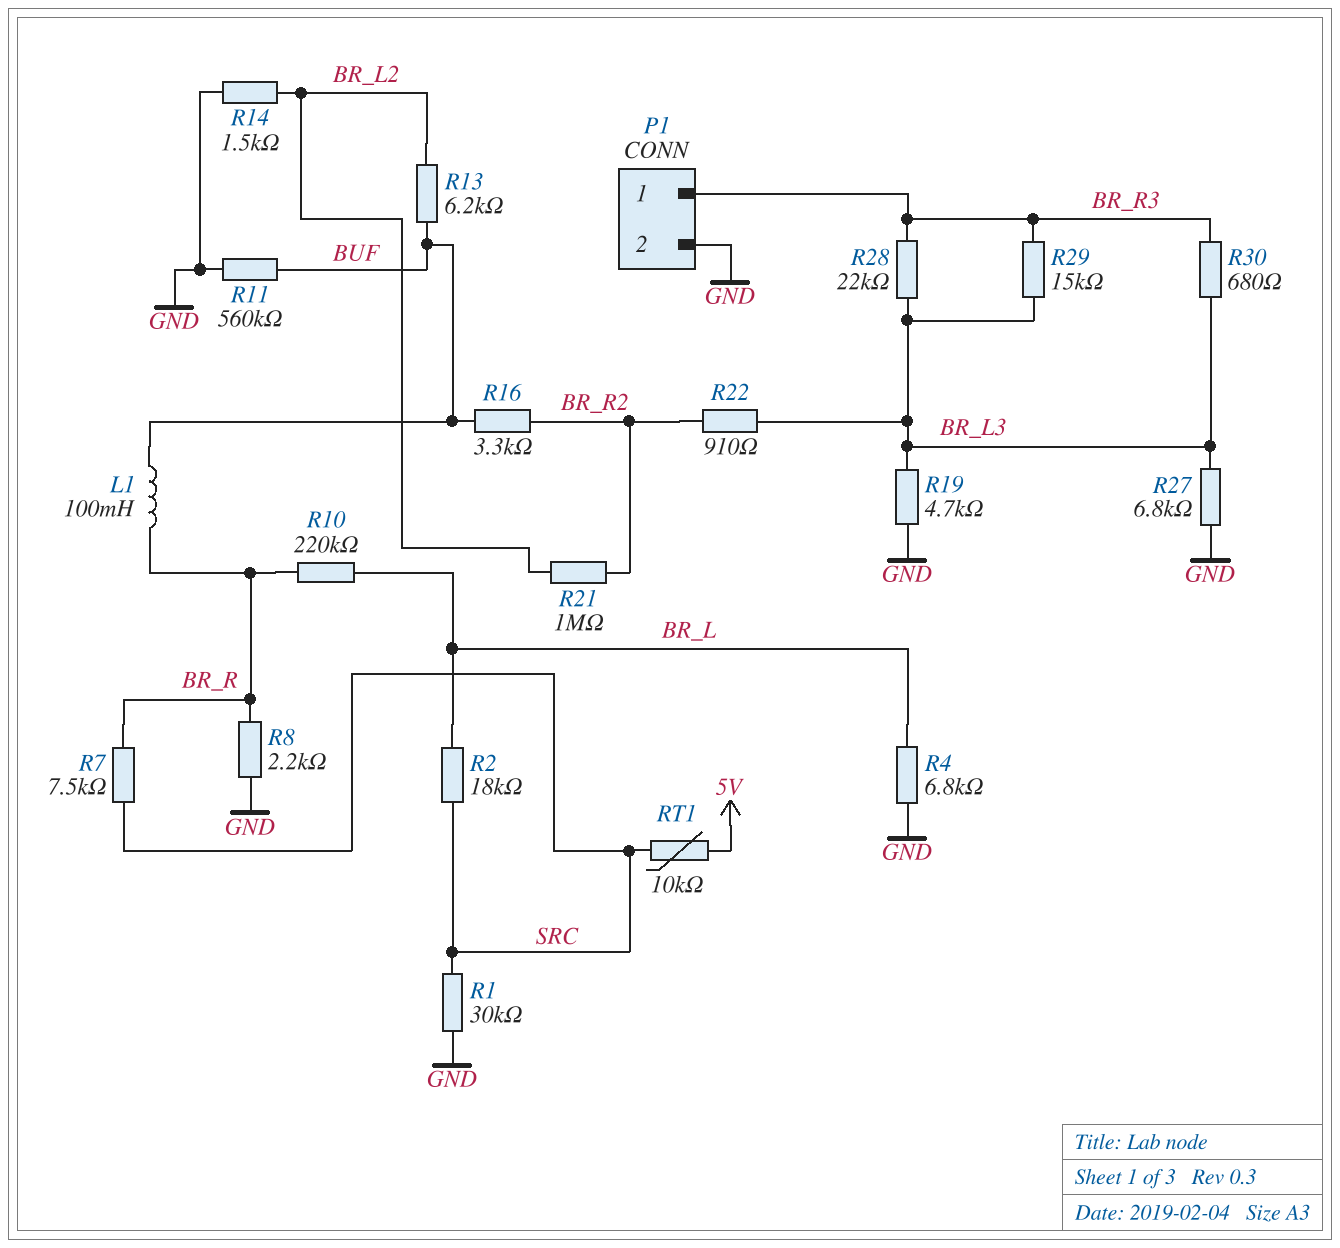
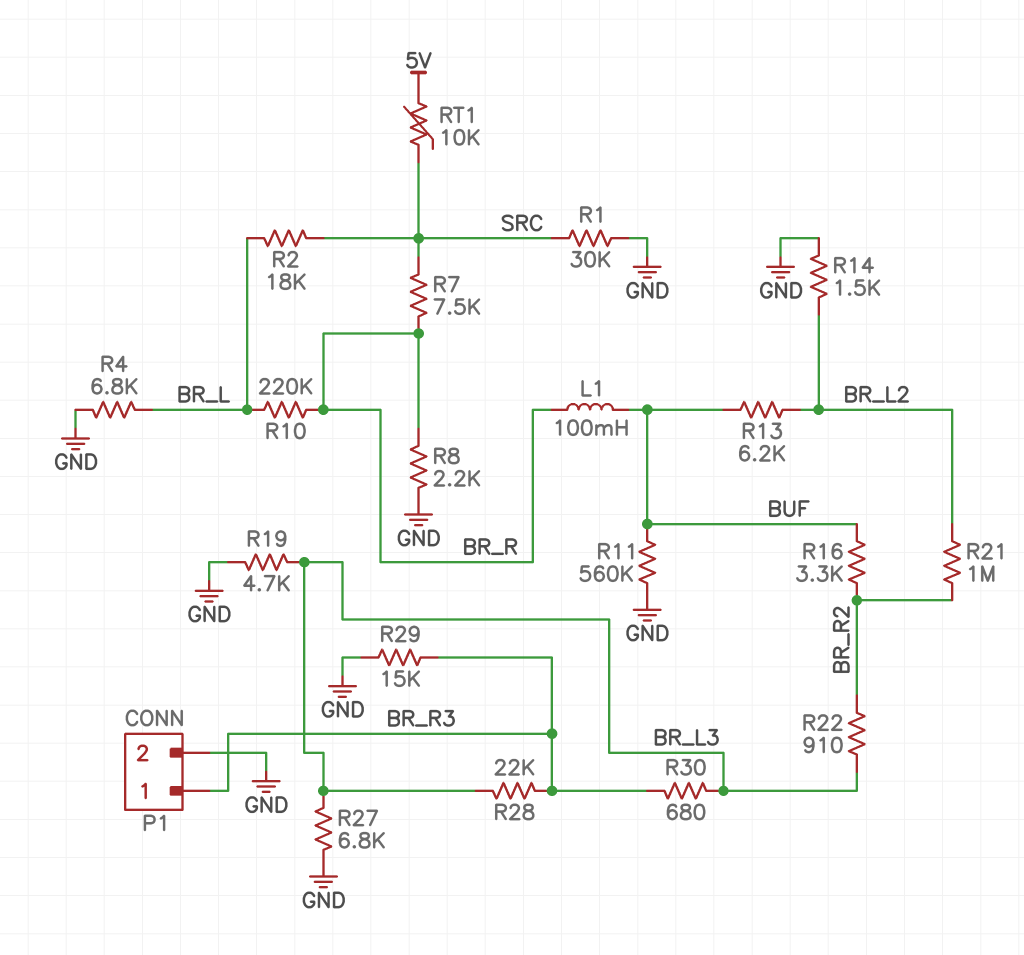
R29: 15k (BR_L3, BR_R3) -> 15k (BR_R3, GND)

